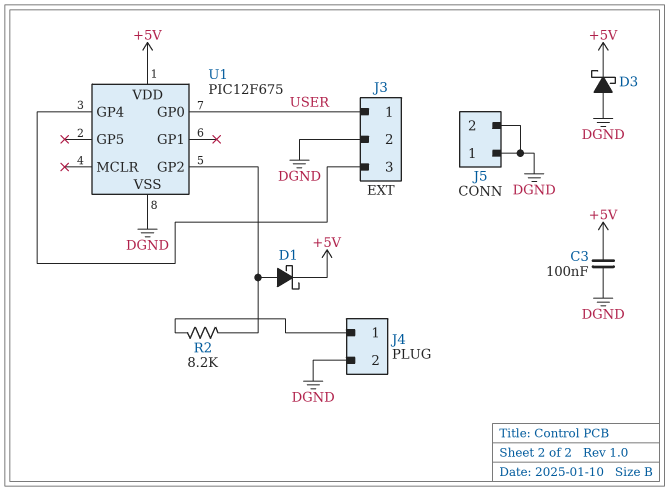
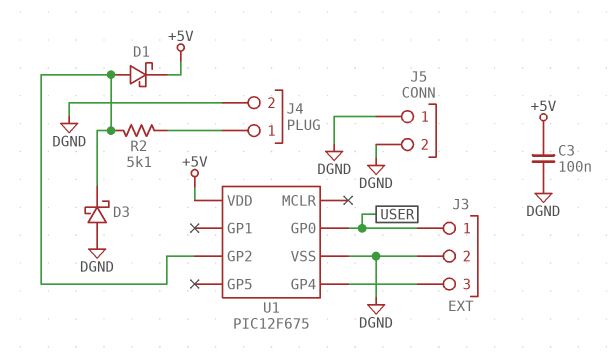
D3: schottky (A DGND, K +5V) -> schottky (A DGND, K U1/GP2)
R2: 8.2k (J4/1, U1/GP2) -> 5.1k (J4/1, U1/GP2)

